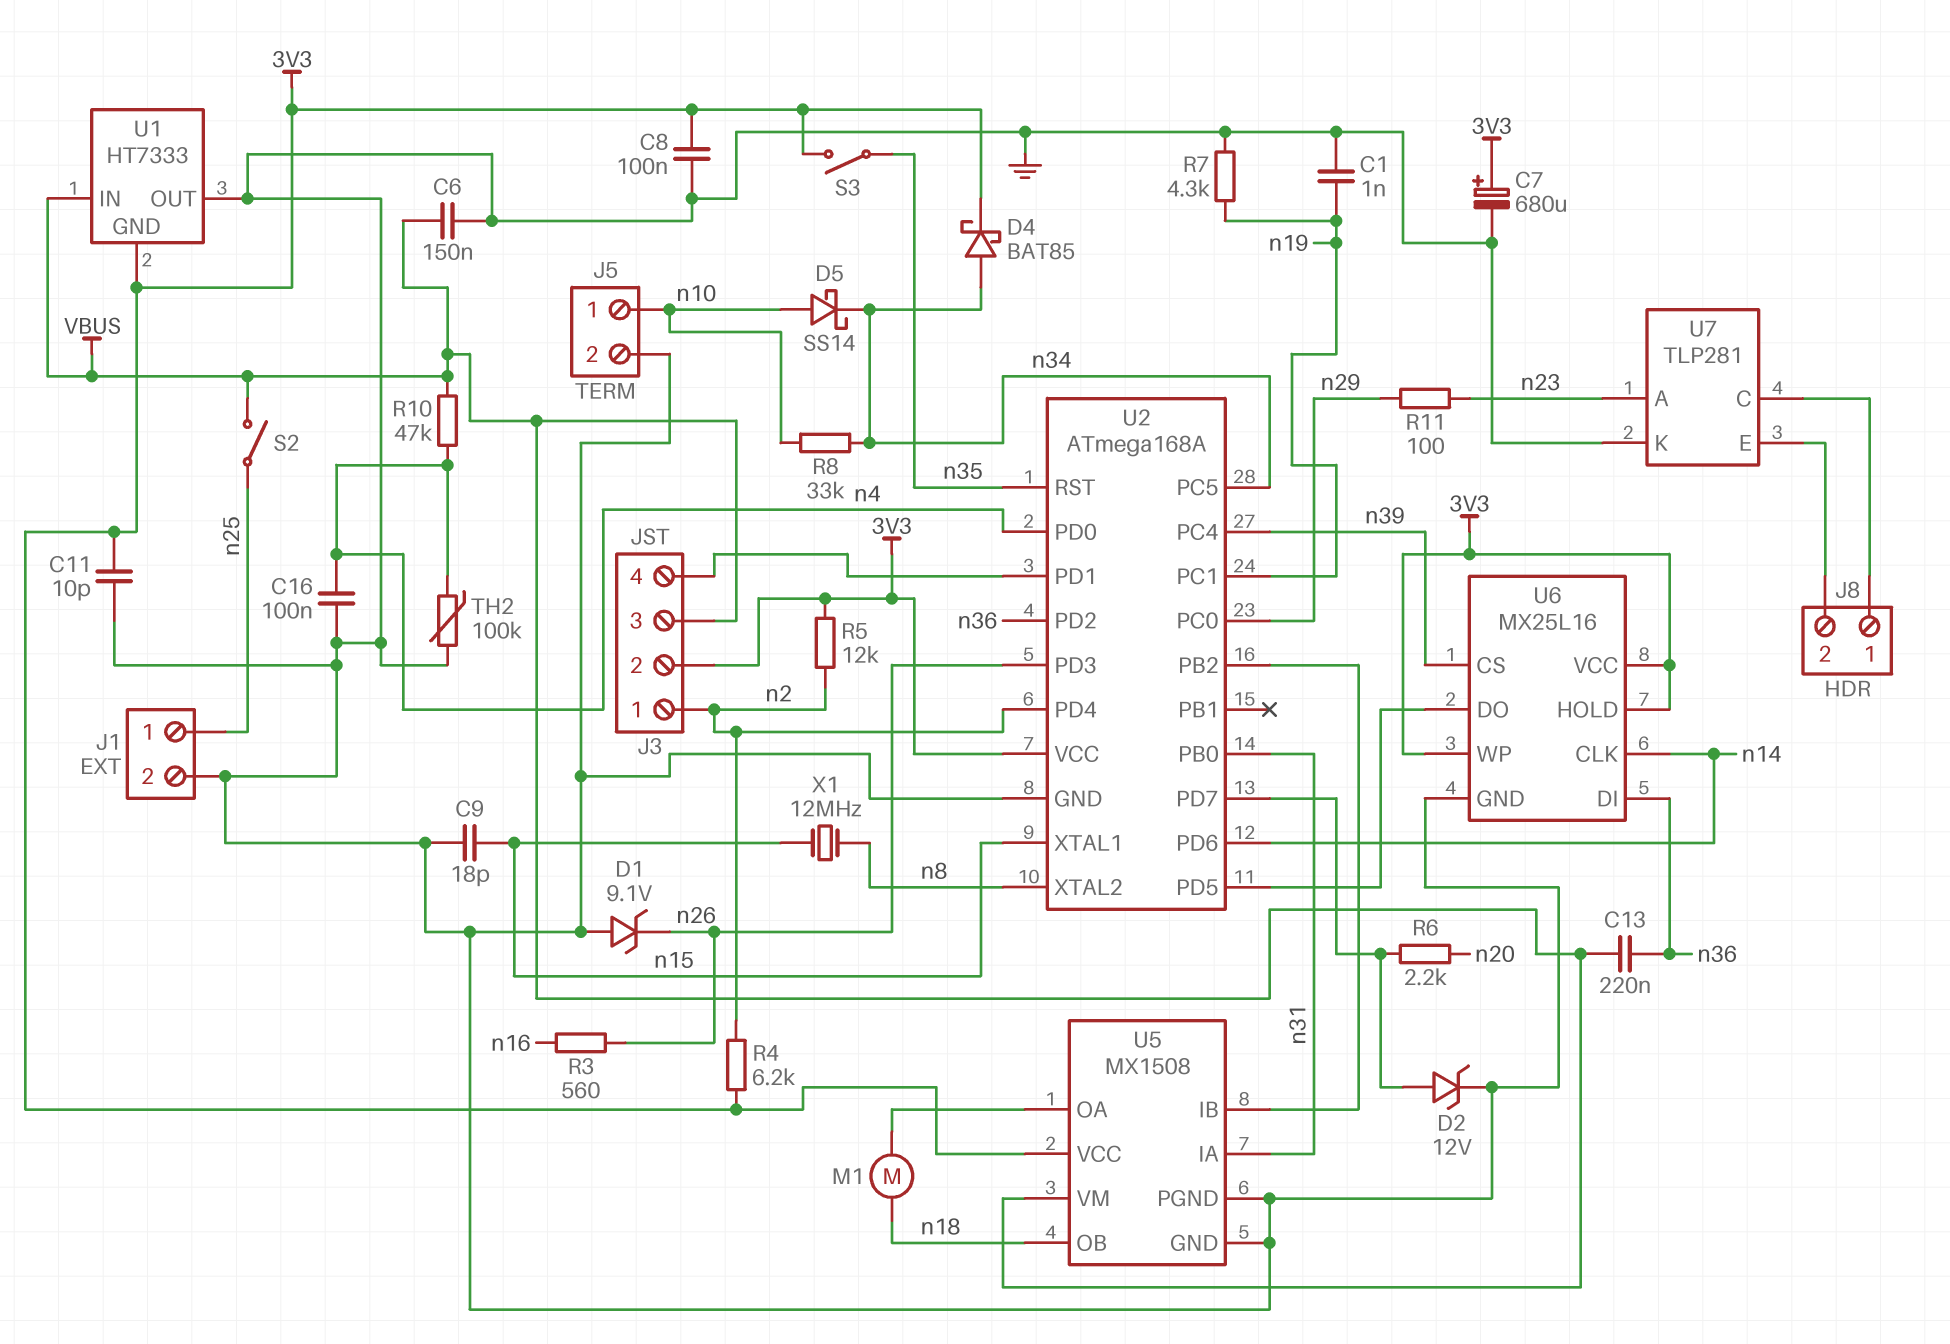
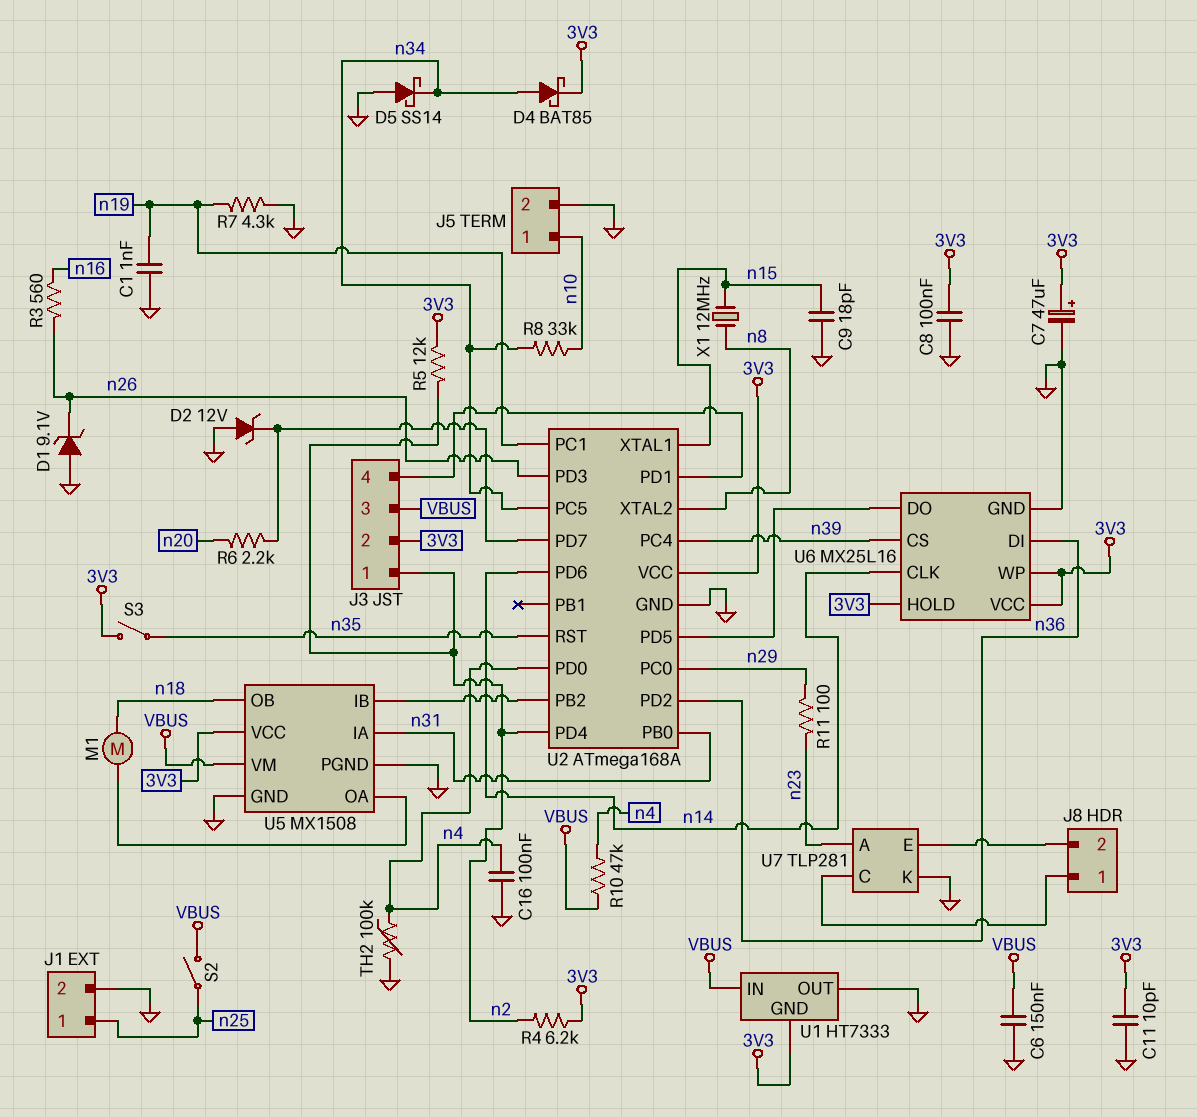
C7: 680uF (plus 3V3, minus GND) -> 47uF (plus 3V3, minus GND)
C13: 220nF (VBUS, n36) -> none
D2: zener 12V (A U2/PD7, K GND) -> zener 12V (A GND, K U2/PD7)
D5: schottky SS14 (A n10, K n34) -> schottky SS14 (A GND, K n34)

